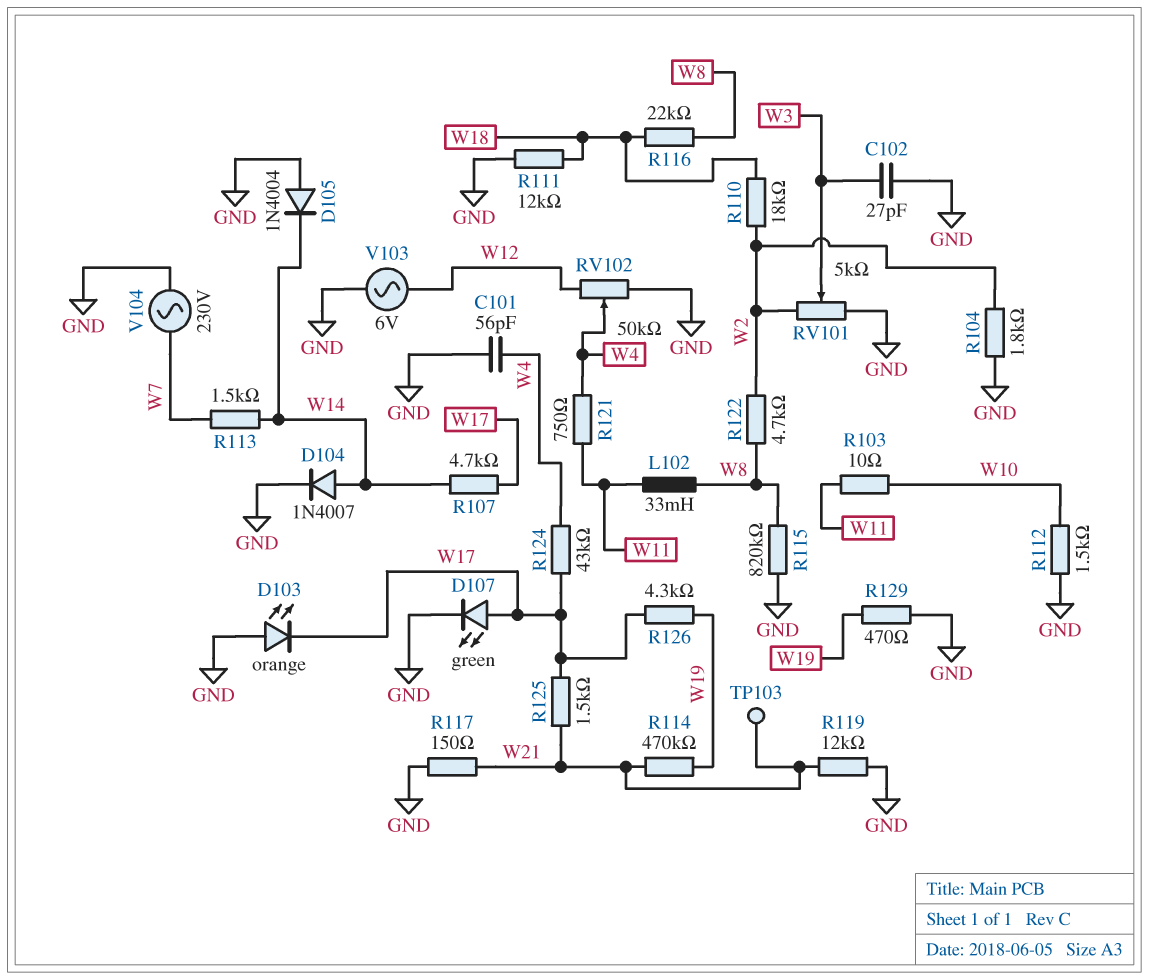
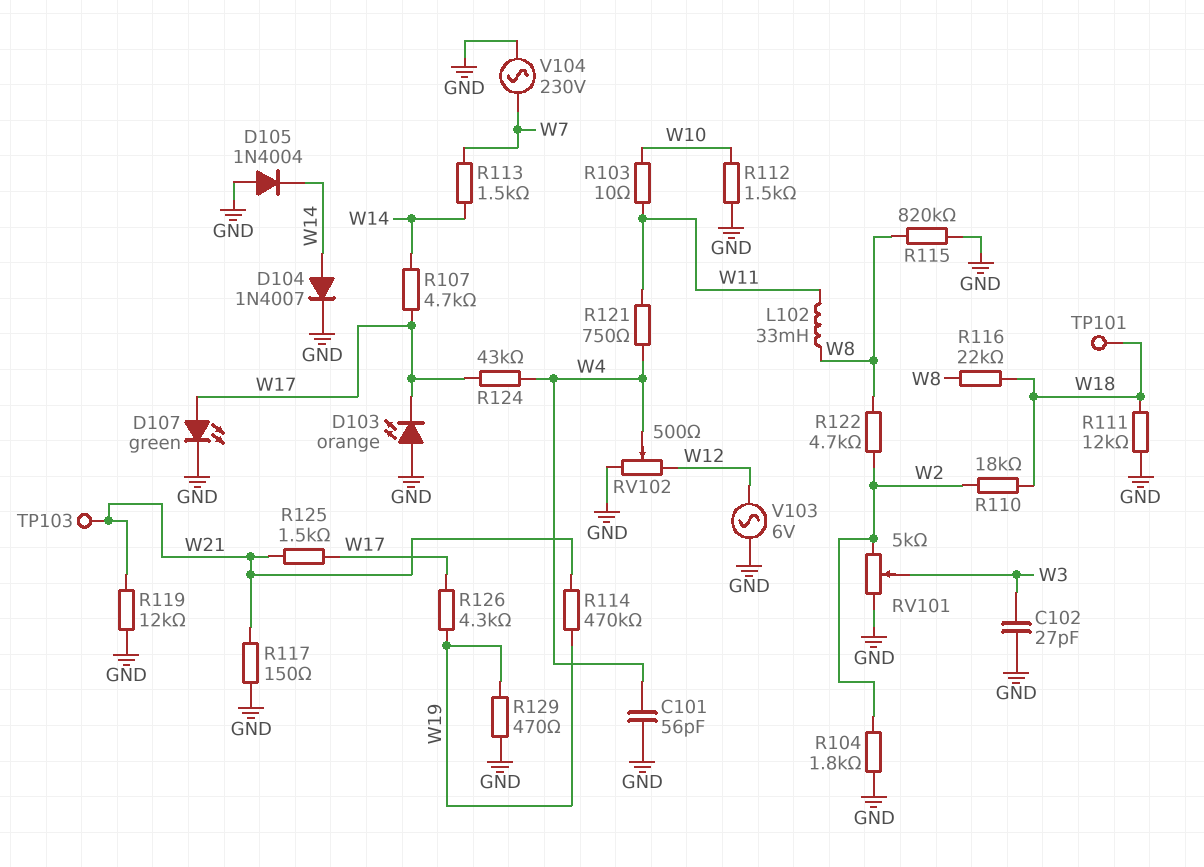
RV102: 50k (GND, W12, wiper W4) -> 500 (GND, W12, wiper W4)
TP101: none -> test point (W18)

